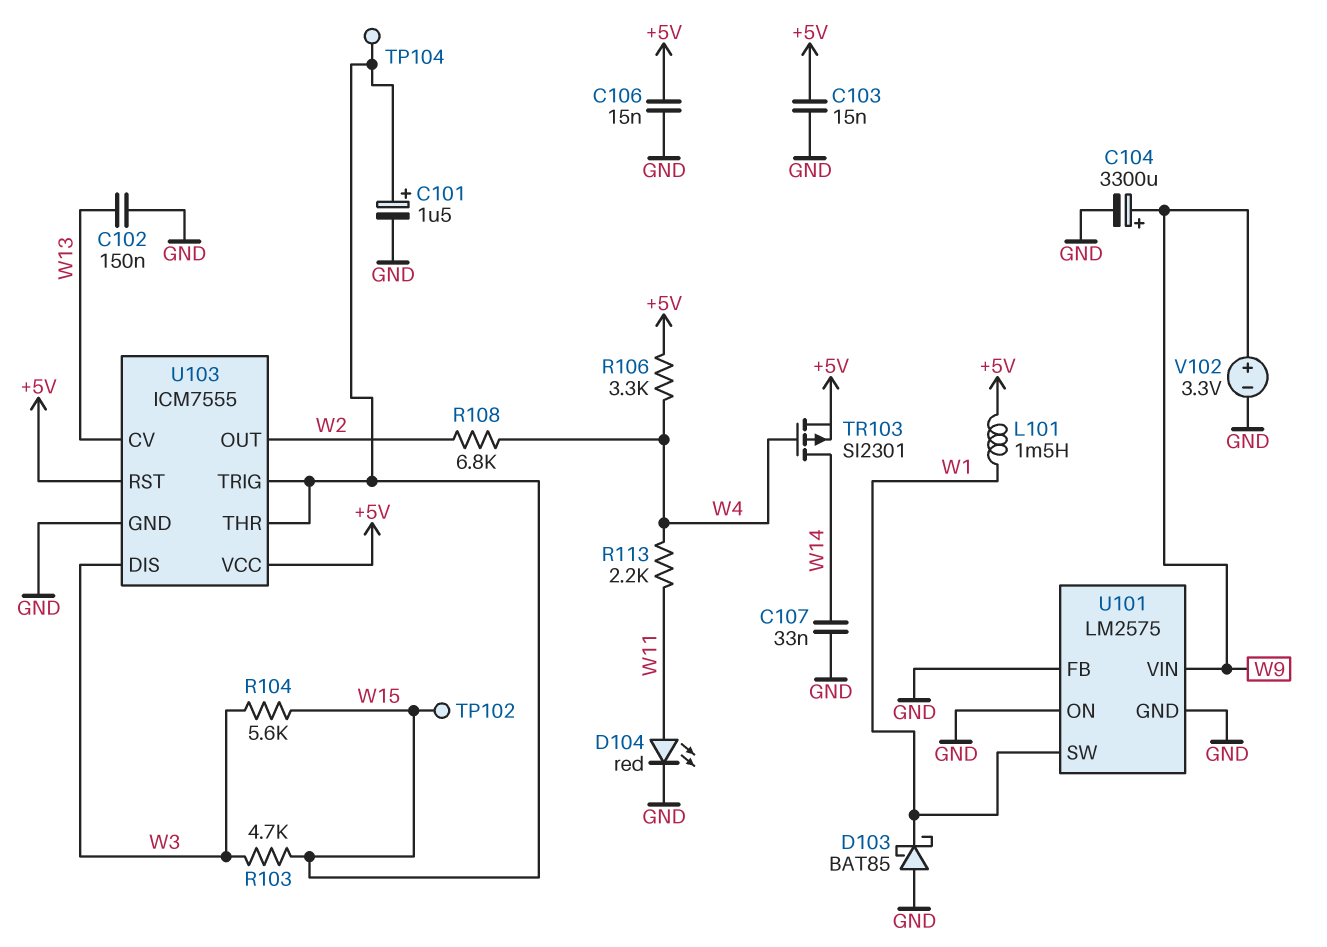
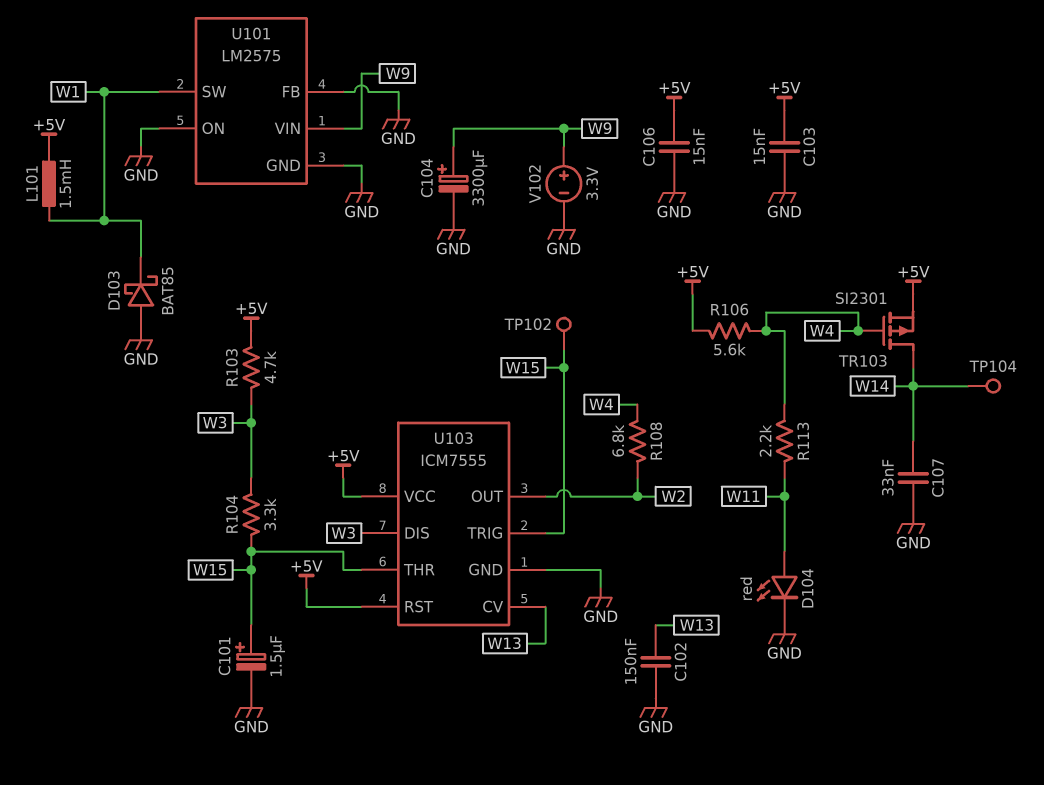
R103: 4.7k (W3, W15) -> 4.7k (+5V, W3)
R104: 5.6k (W3, W15) -> 3.3k (W3, W15)
R106: 3.3k (+5V, W4) -> 5.6k (+5V, W4)
TP104: test point (W15) -> test point (W14)

